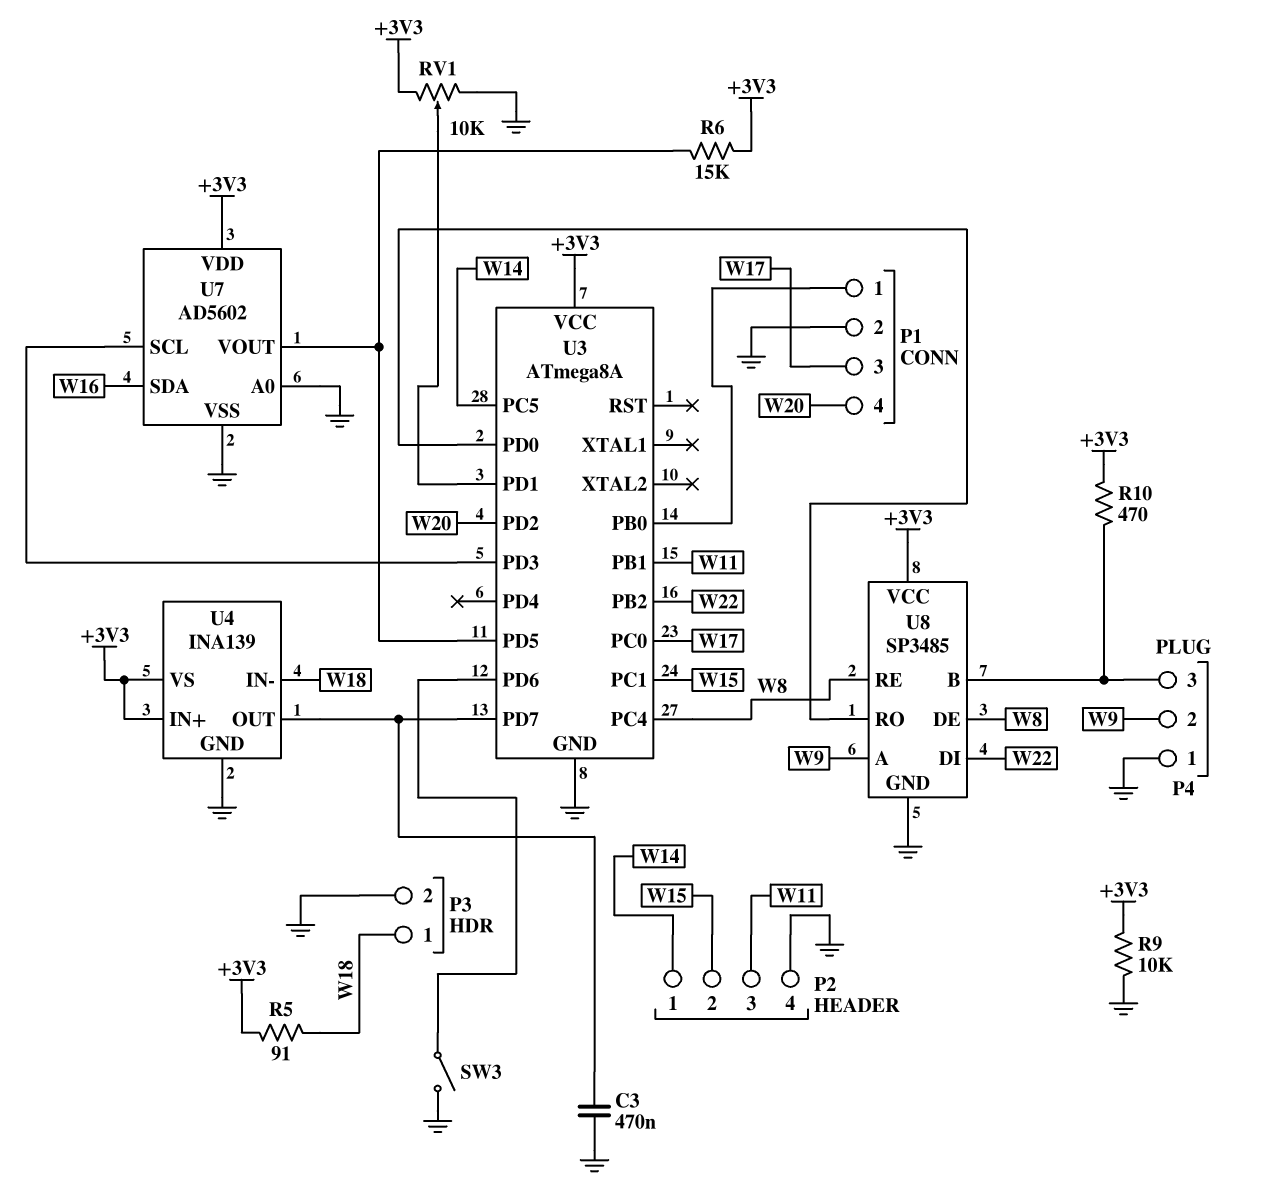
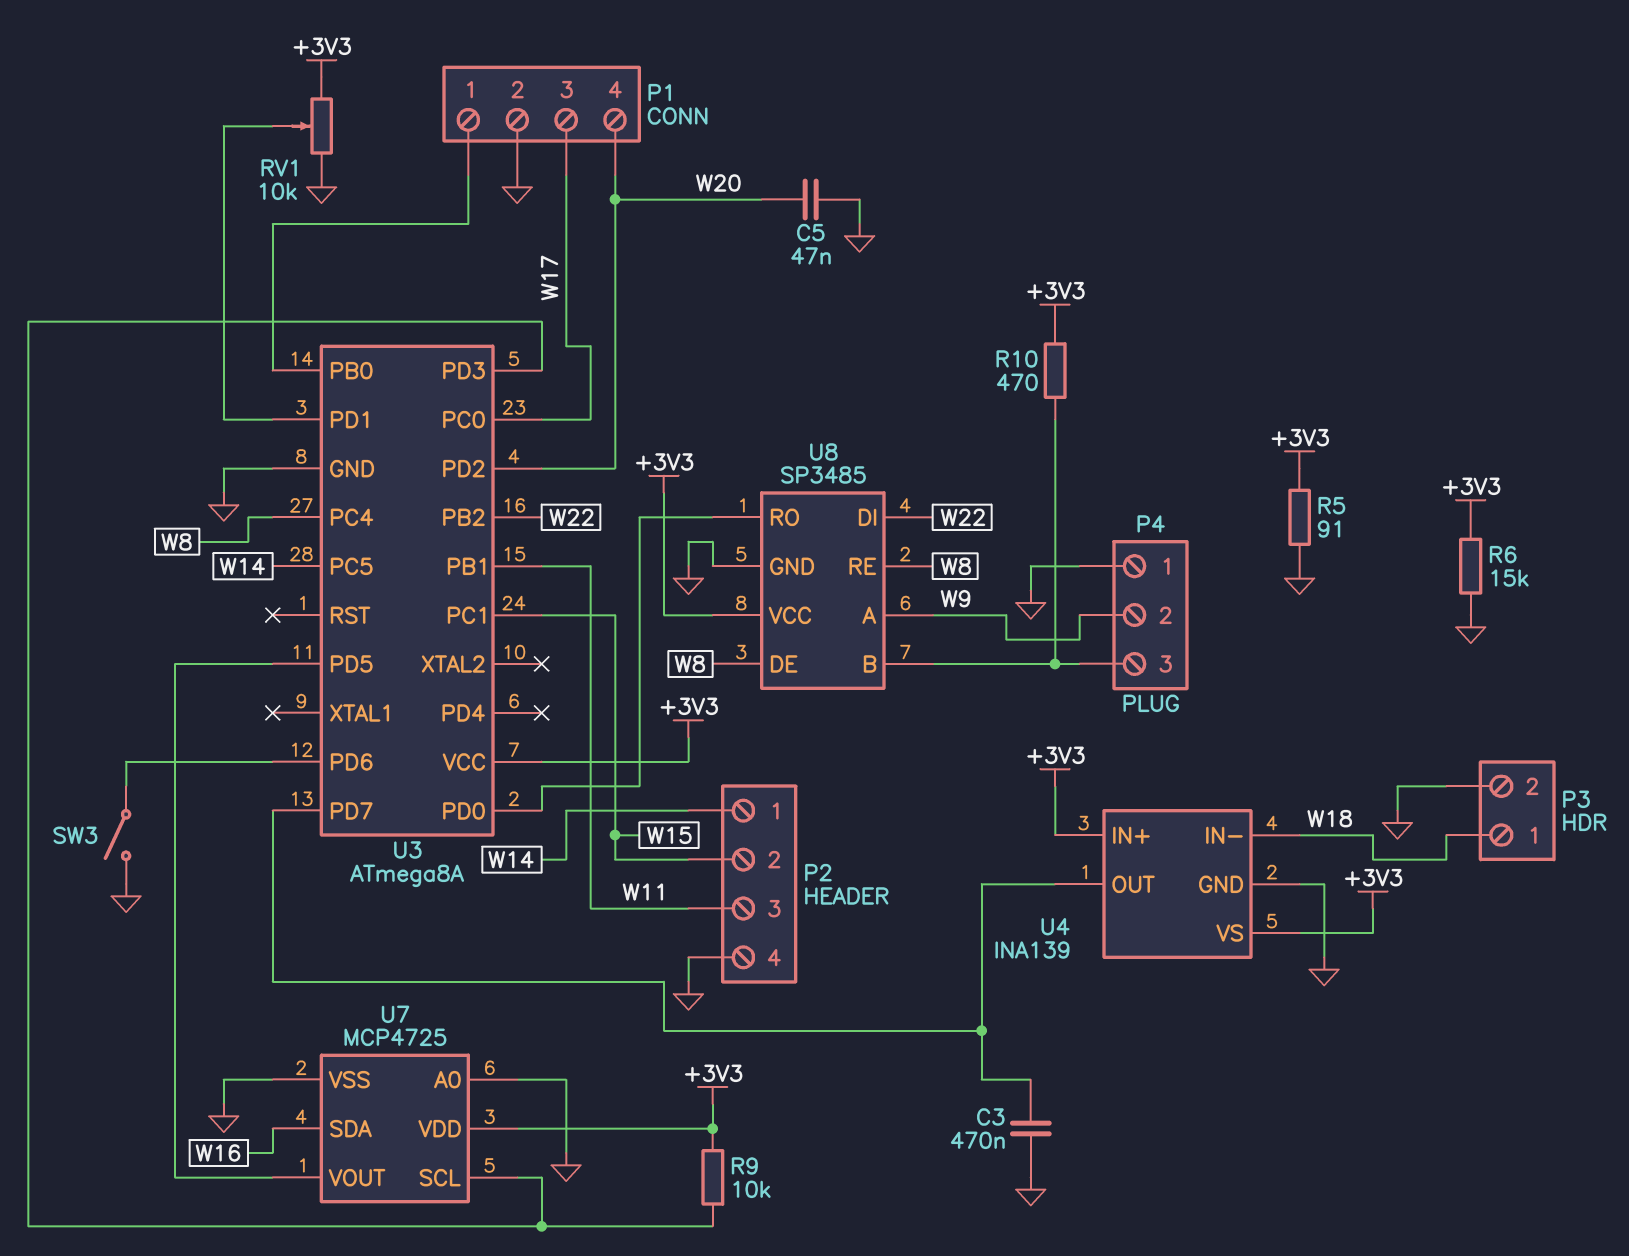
C5: none -> 47nF (GND, W20)
R5: 91 (+3V3, W18) -> 91 (+3V3, GND)
R6: 15k (+3V3, U3/PD5) -> 15k (+3V3, GND)
R9: 10k (+3V3, GND) -> 10k (+3V3, U3/PD3)
U7: AD5602 -> MCP4725

